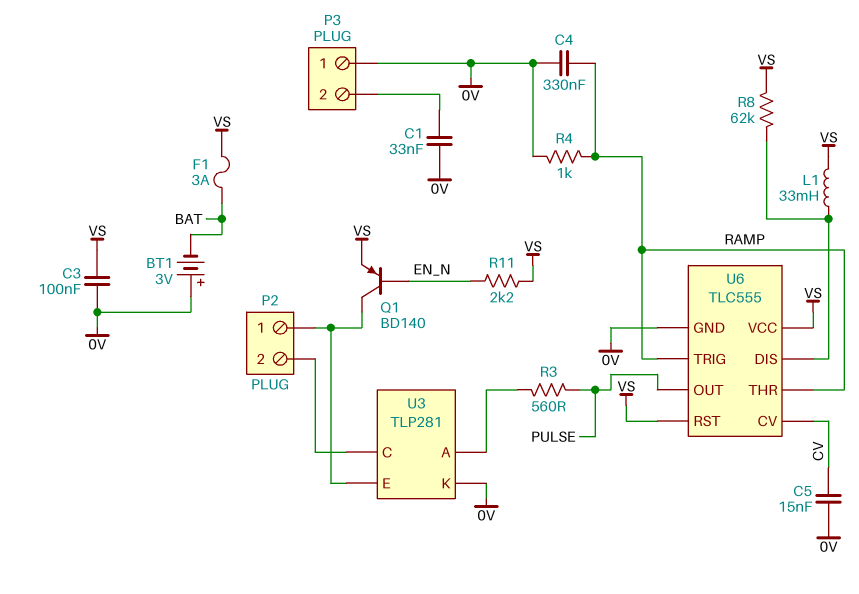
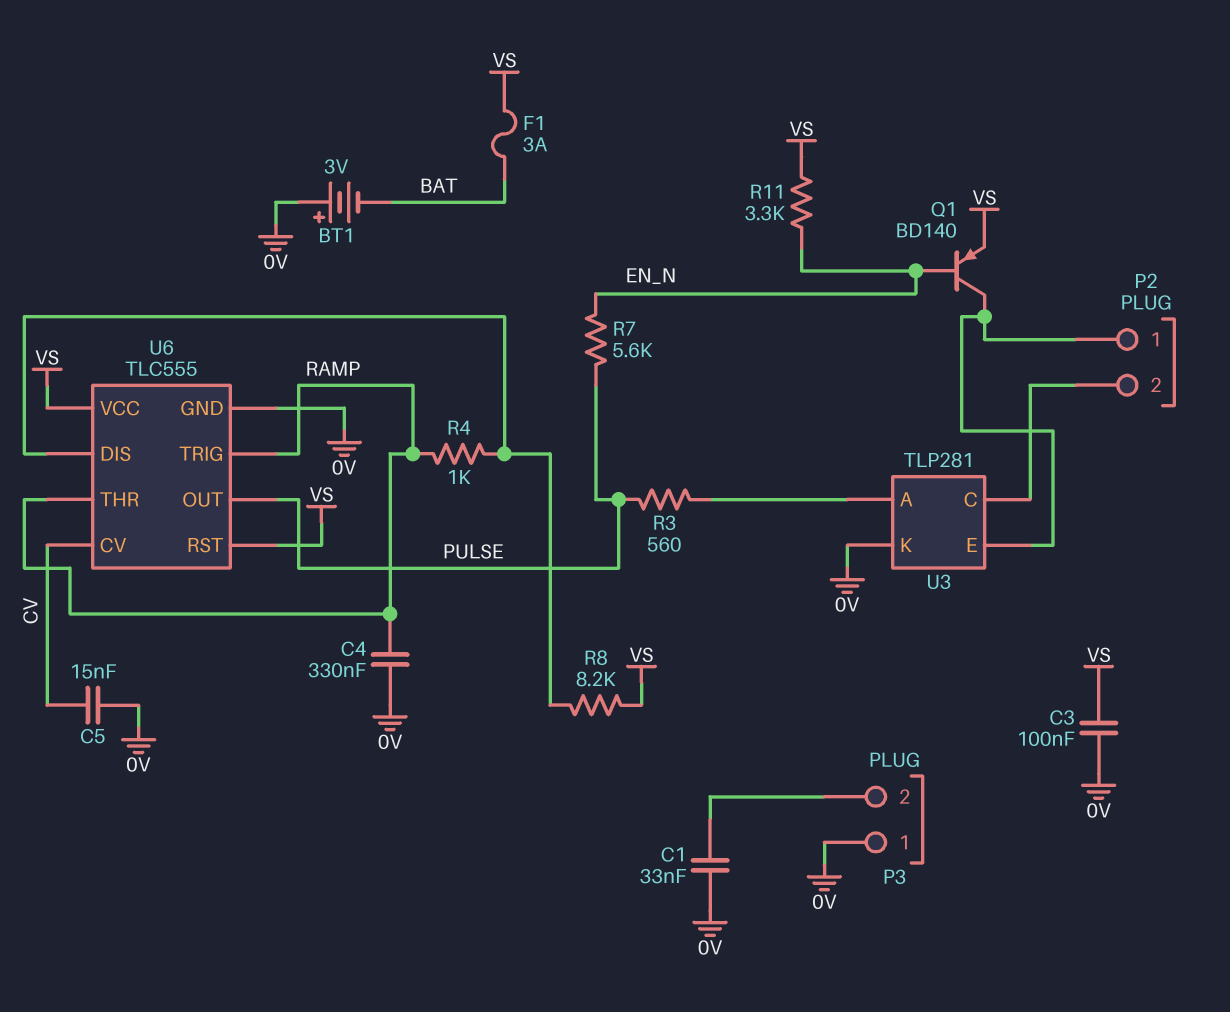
L1: 33mH (U6/DIS, VS) -> none
R4: 1k (0V, RAMP) -> 1k (RAMP, U6/DIS)
R7: none -> 5.6k (EN_N, PULSE)
R8: 62k (U6/DIS, VS) -> 8.2k (U6/DIS, VS)
R11: 2.2k (EN_N, VS) -> 3.3k (EN_N, VS)

